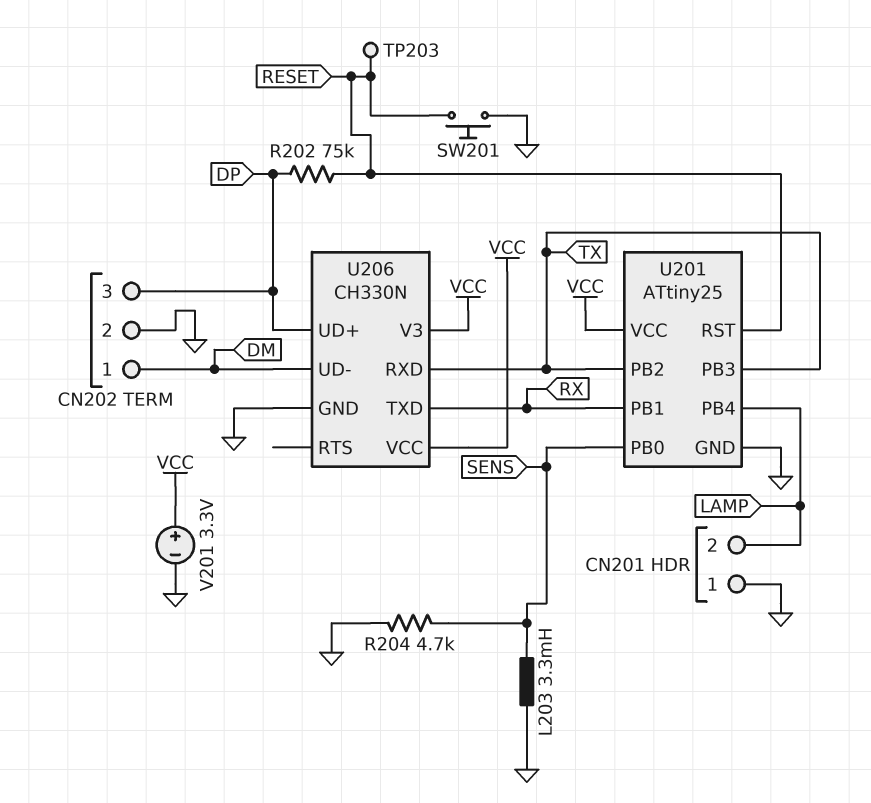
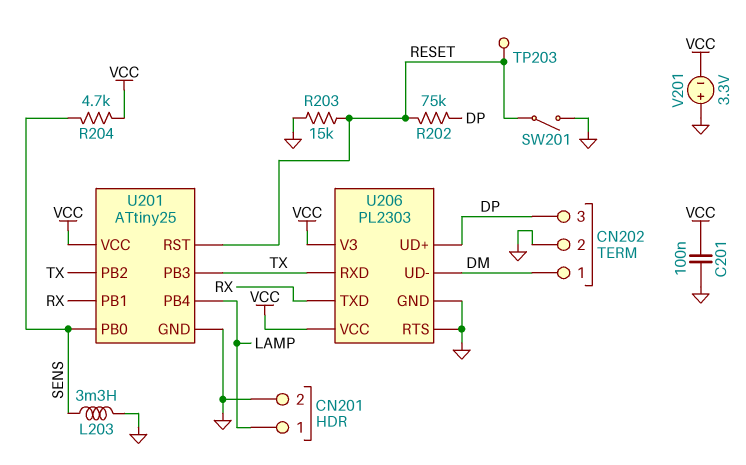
C201: none -> 100nF (GND, VCC)
CN201 pin 1: GND -> LAMP
CN201 pin 2: LAMP -> GND
R203: none -> 15k (GND, RESET)
R204: 4.7k (GND, SENS) -> 4.7k (SENS, VCC)
SW201: button (GND, RESET) -> switch (GND, RESET)
U206: CH330N -> PL2303
U206 pin RTS: none -> GND
V201: 3.3V (plus VCC, minus GND) -> 3.3V (plus GND, minus VCC)

